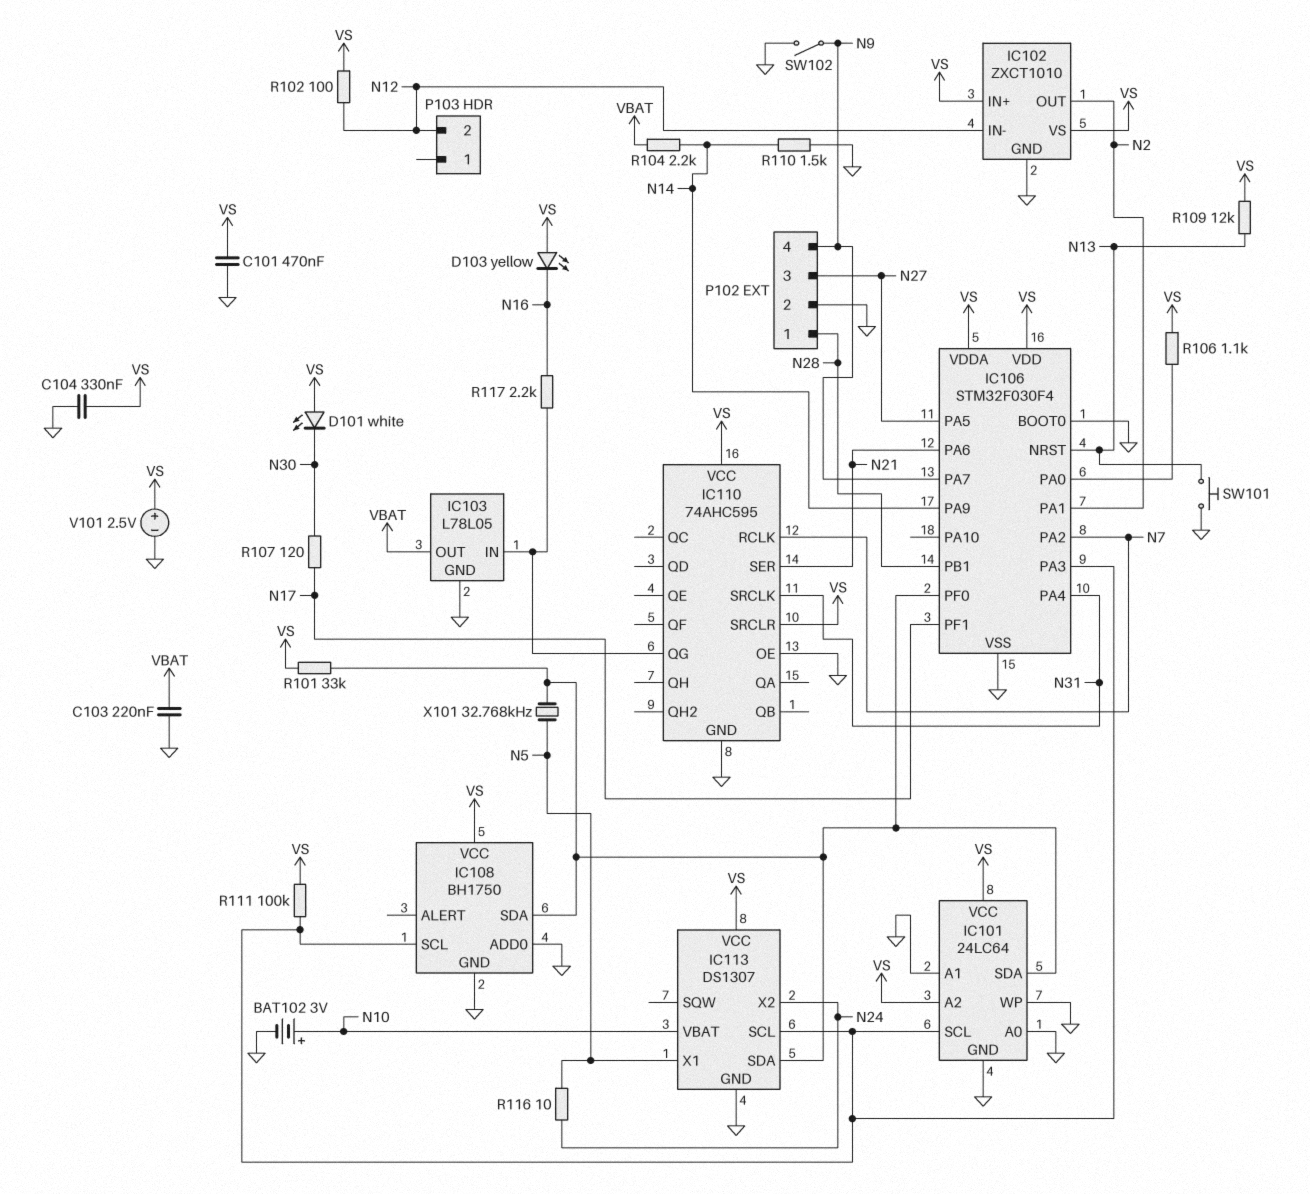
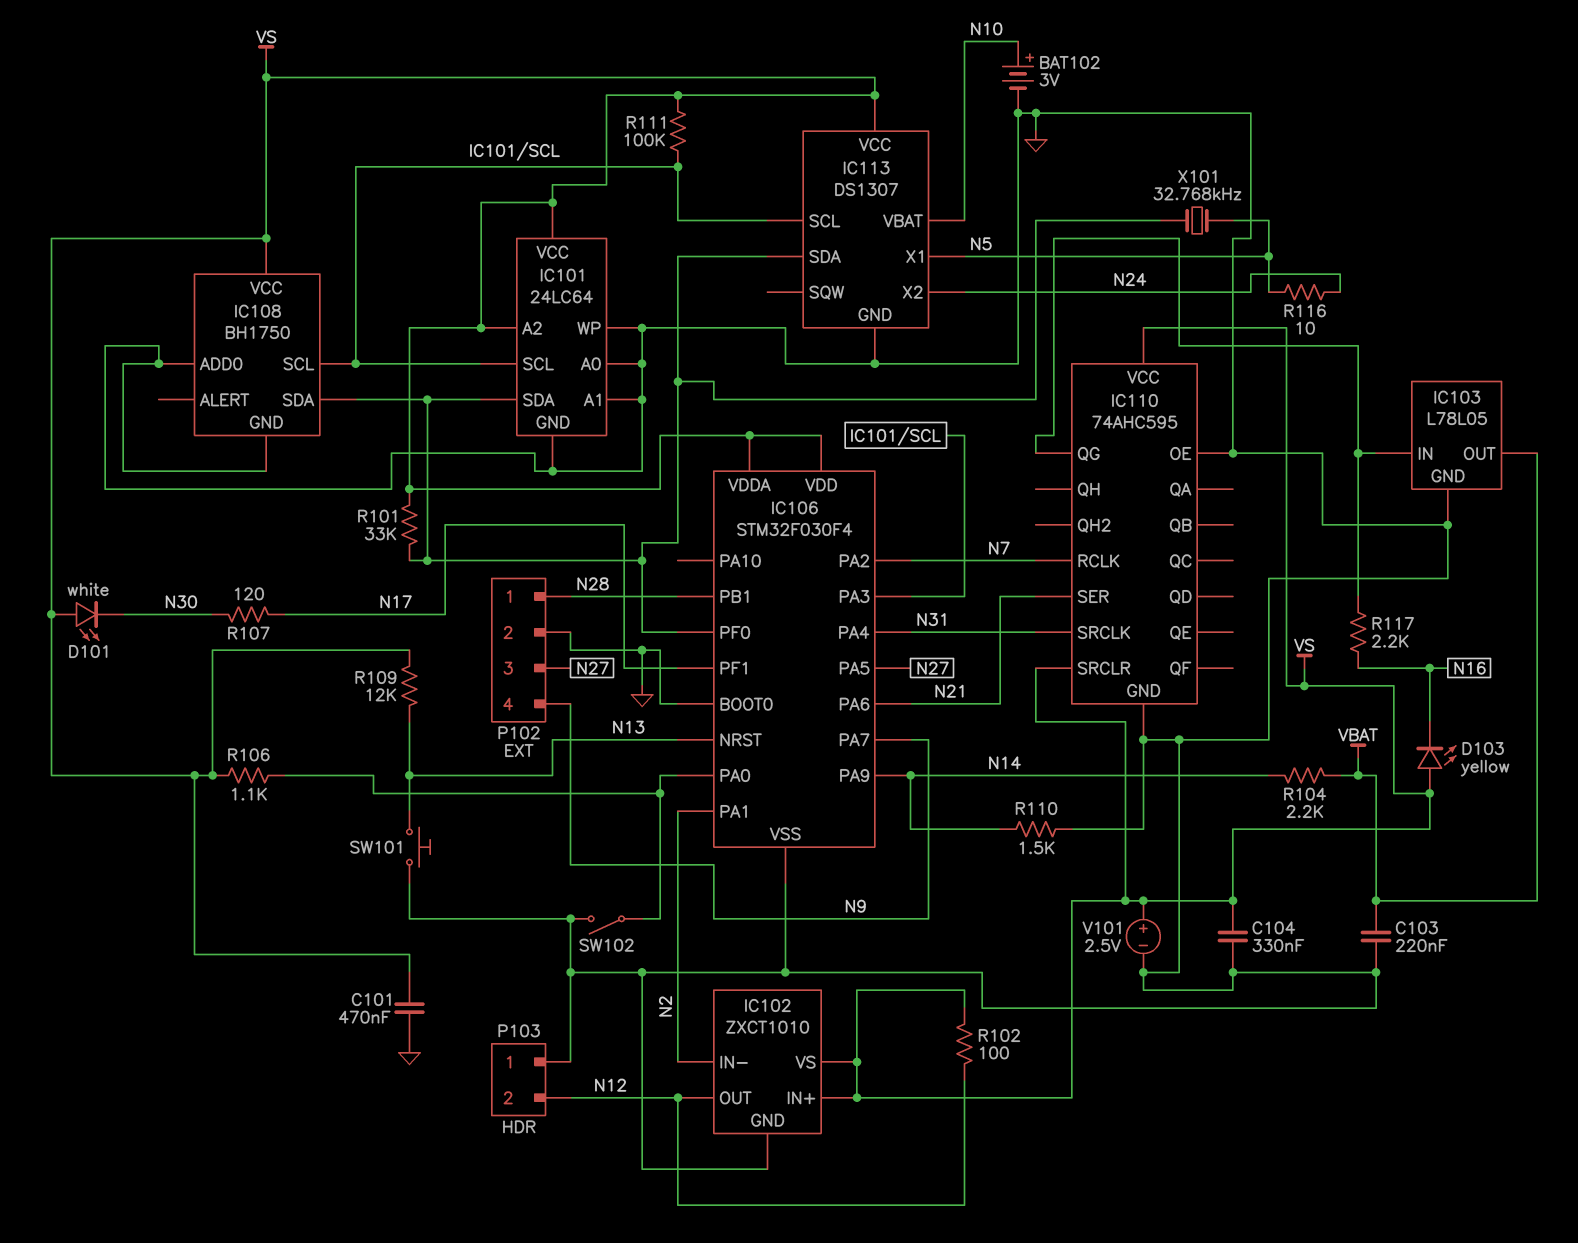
IC102 pin IN-: N12 -> N2
IC102 pin OUT: N2 -> N12
P103 pin 1: none -> GND
SW102: switch (GND, N9) -> switch (GND, IC106/PA0)

